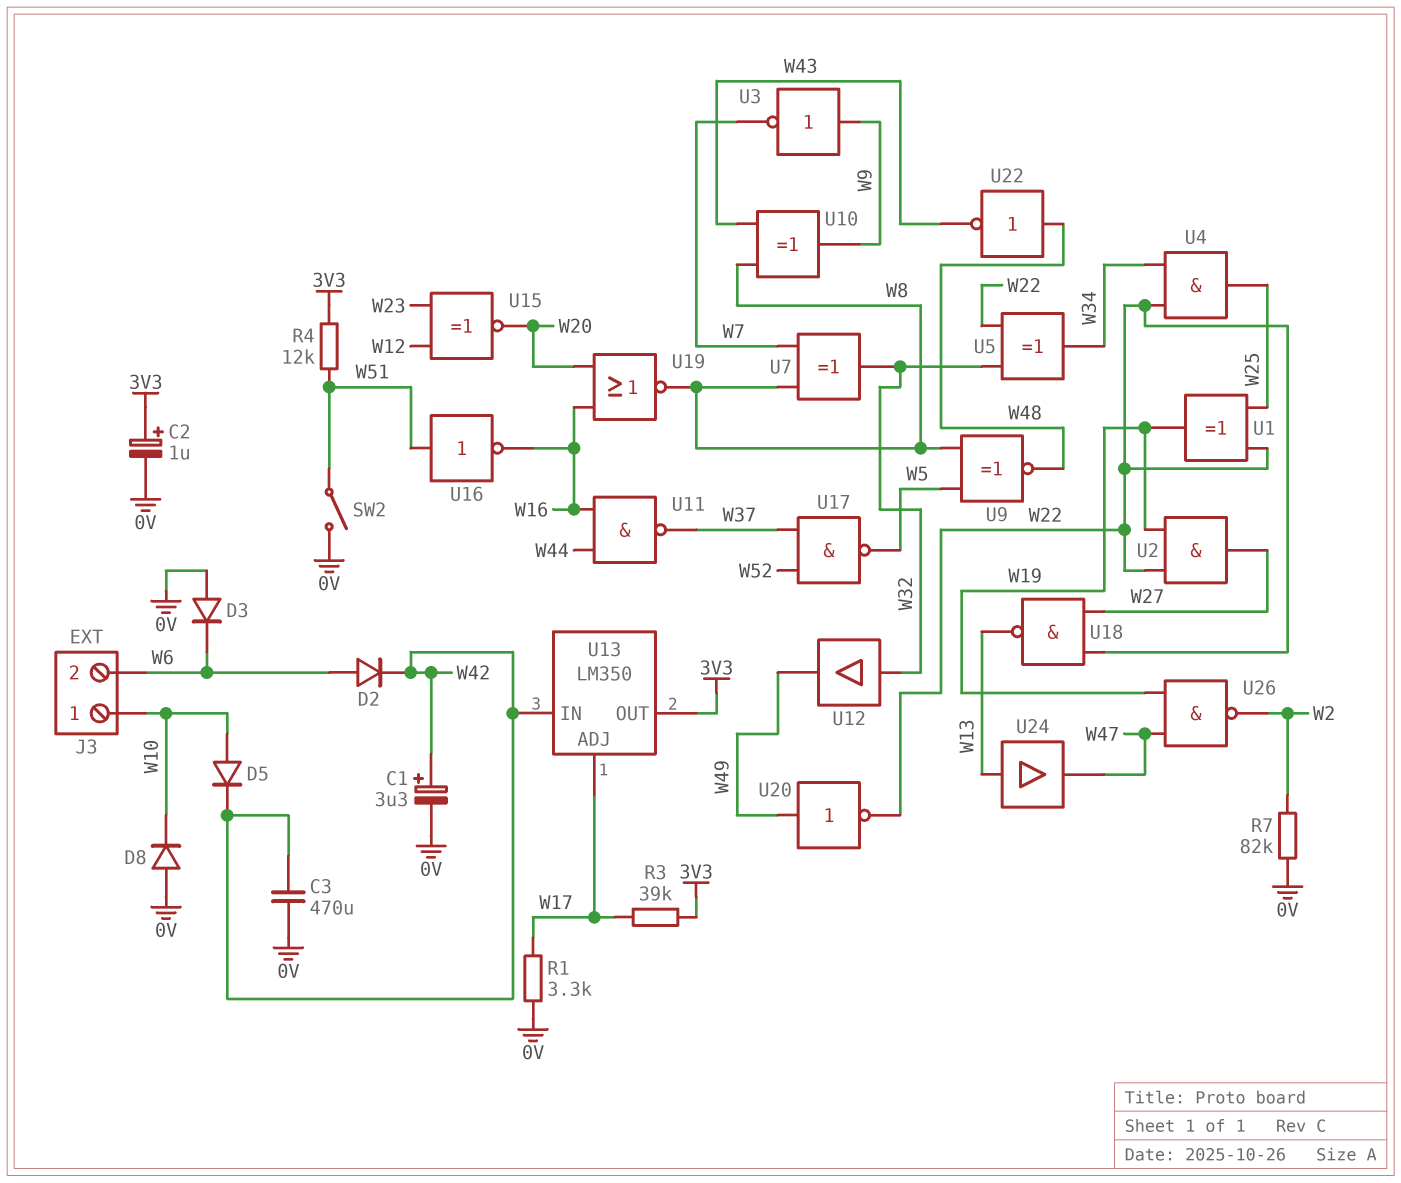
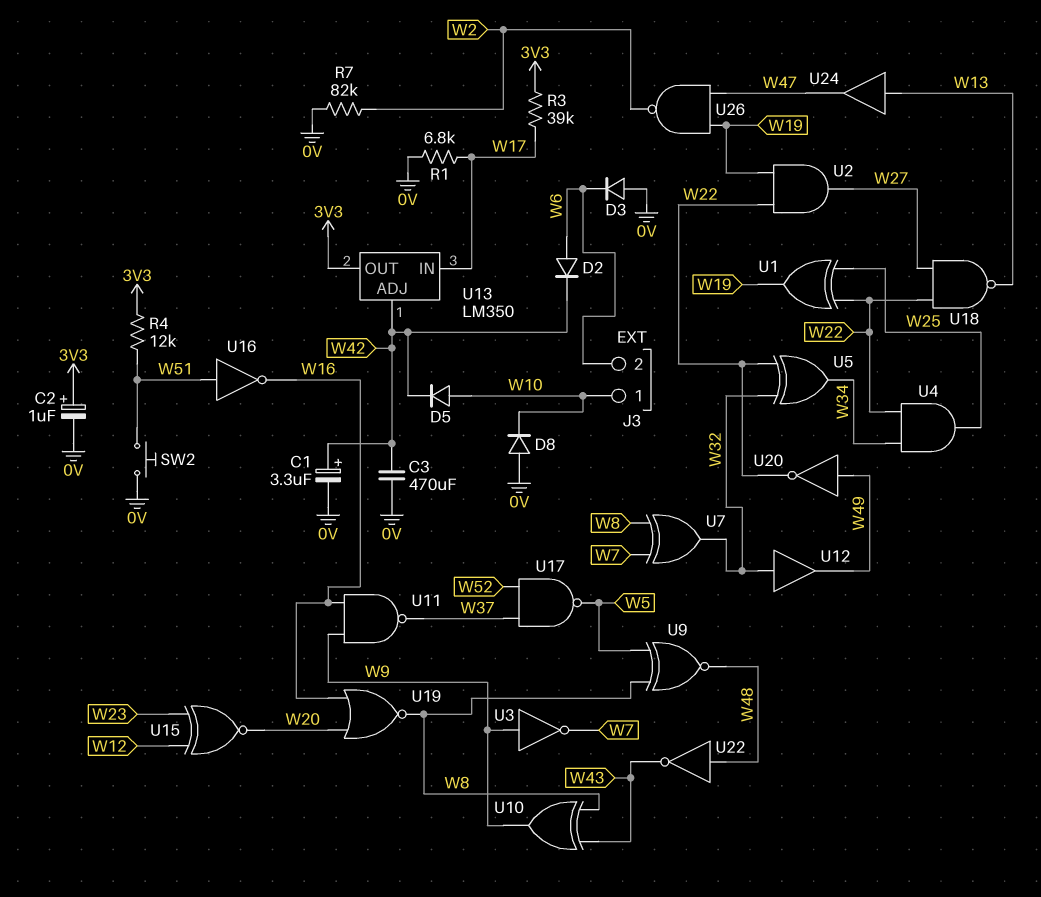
R1: 3.3k (0V, W17) -> 6.8k (0V, W17)
SW2: switch (0V, W51) -> button (0V, W51)
U11: NAND (in W16, in W44, out W37) -> NAND (in W9, in W16, out W37)
U13 pin ADJ: W17 -> W42
U13 pin IN: W42 -> W17

